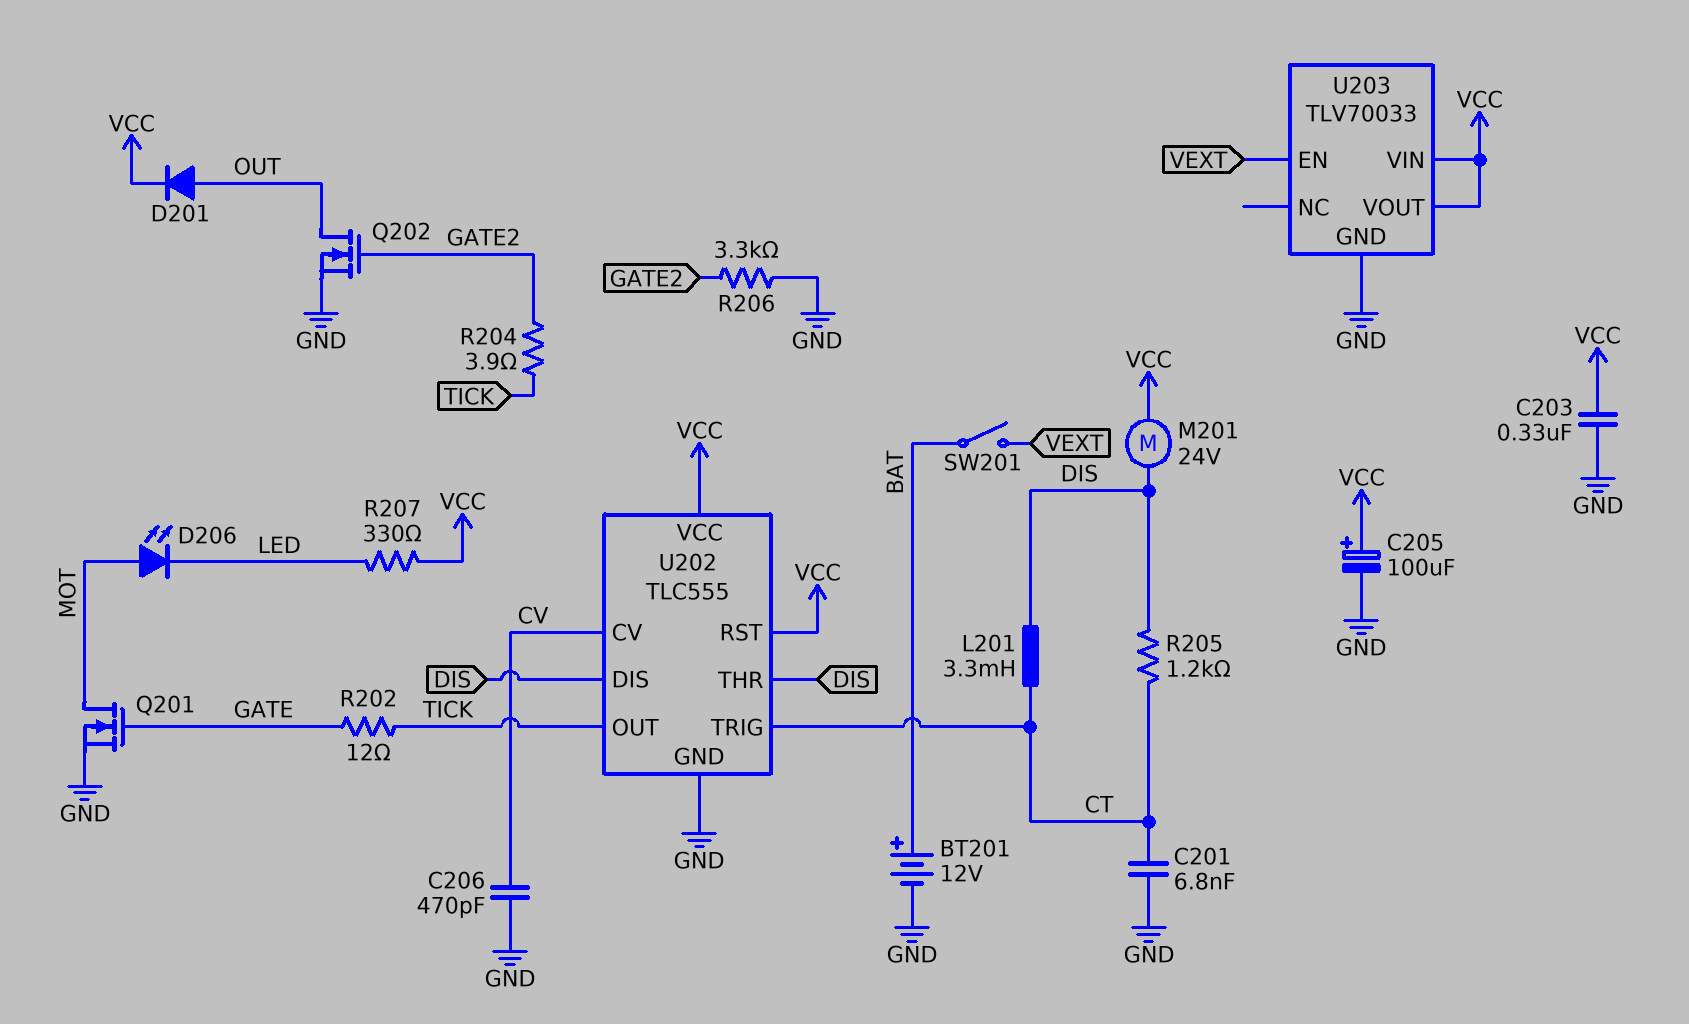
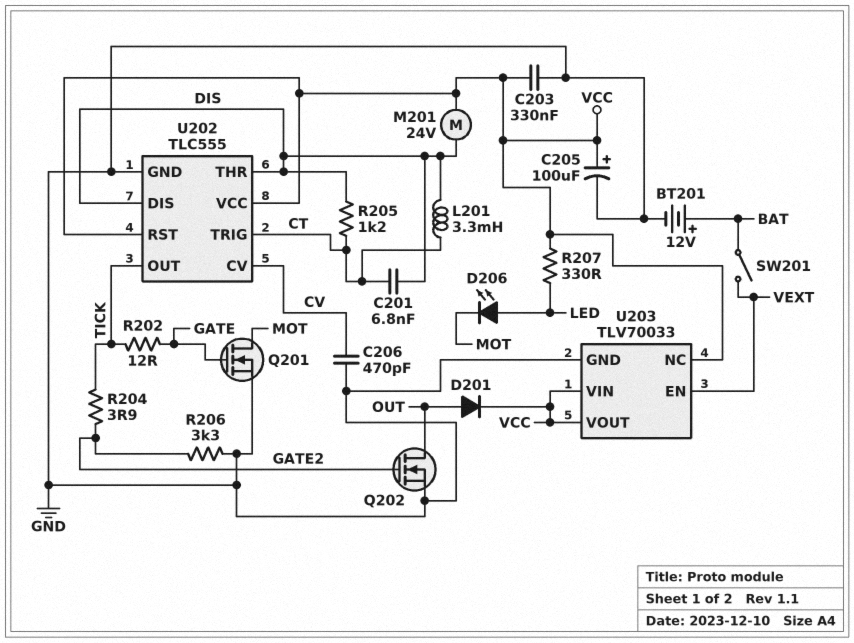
C201: 6.8nF (CT, GND) -> 6.8nF (CT, DIS)
D206: LED (A MOT, K LED) -> LED (A LED, K MOT)
U203 pin NC: none -> VCC

